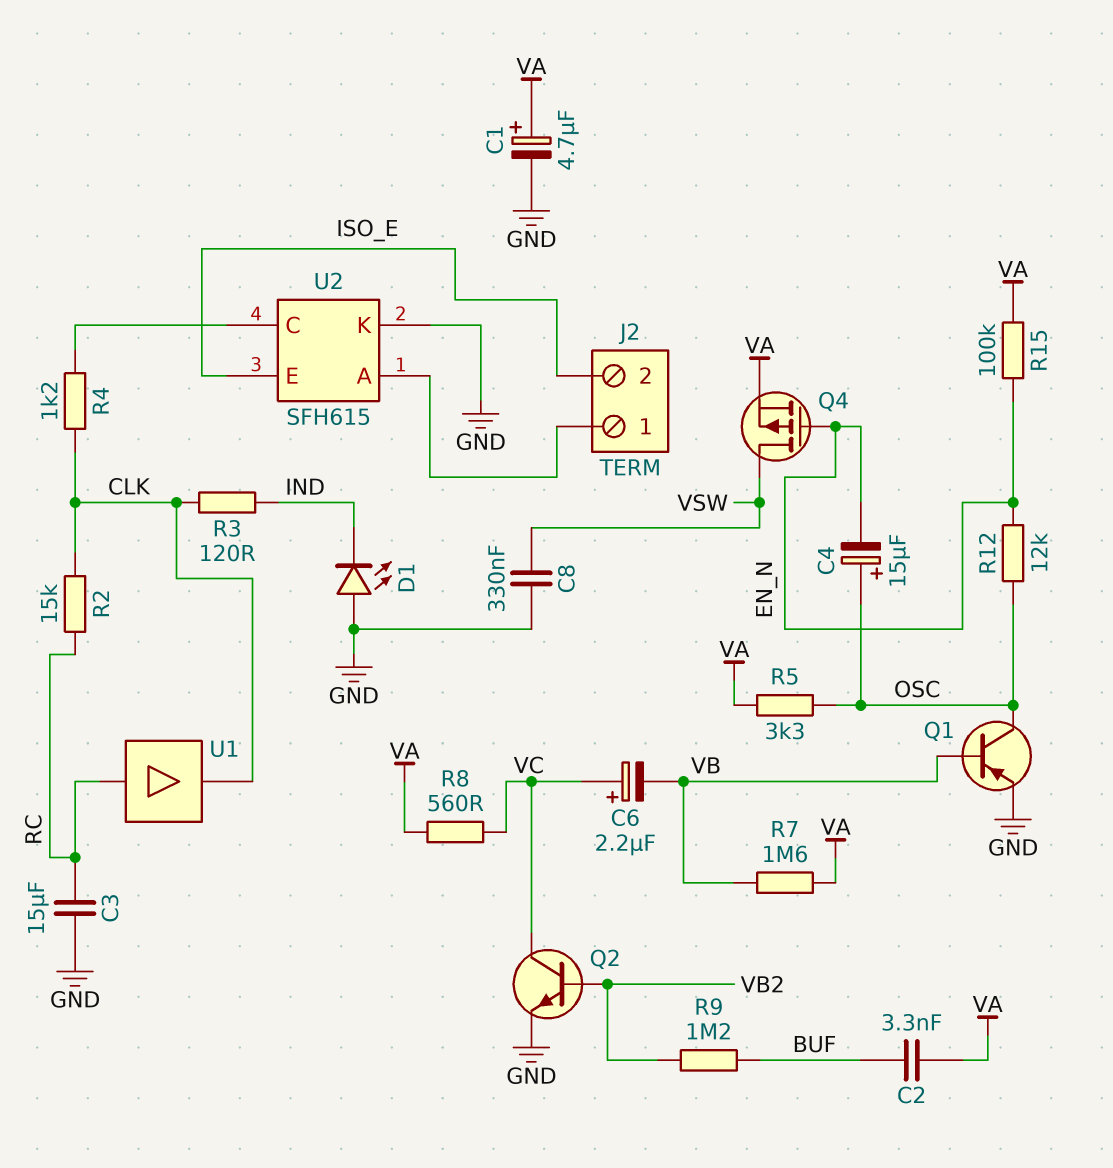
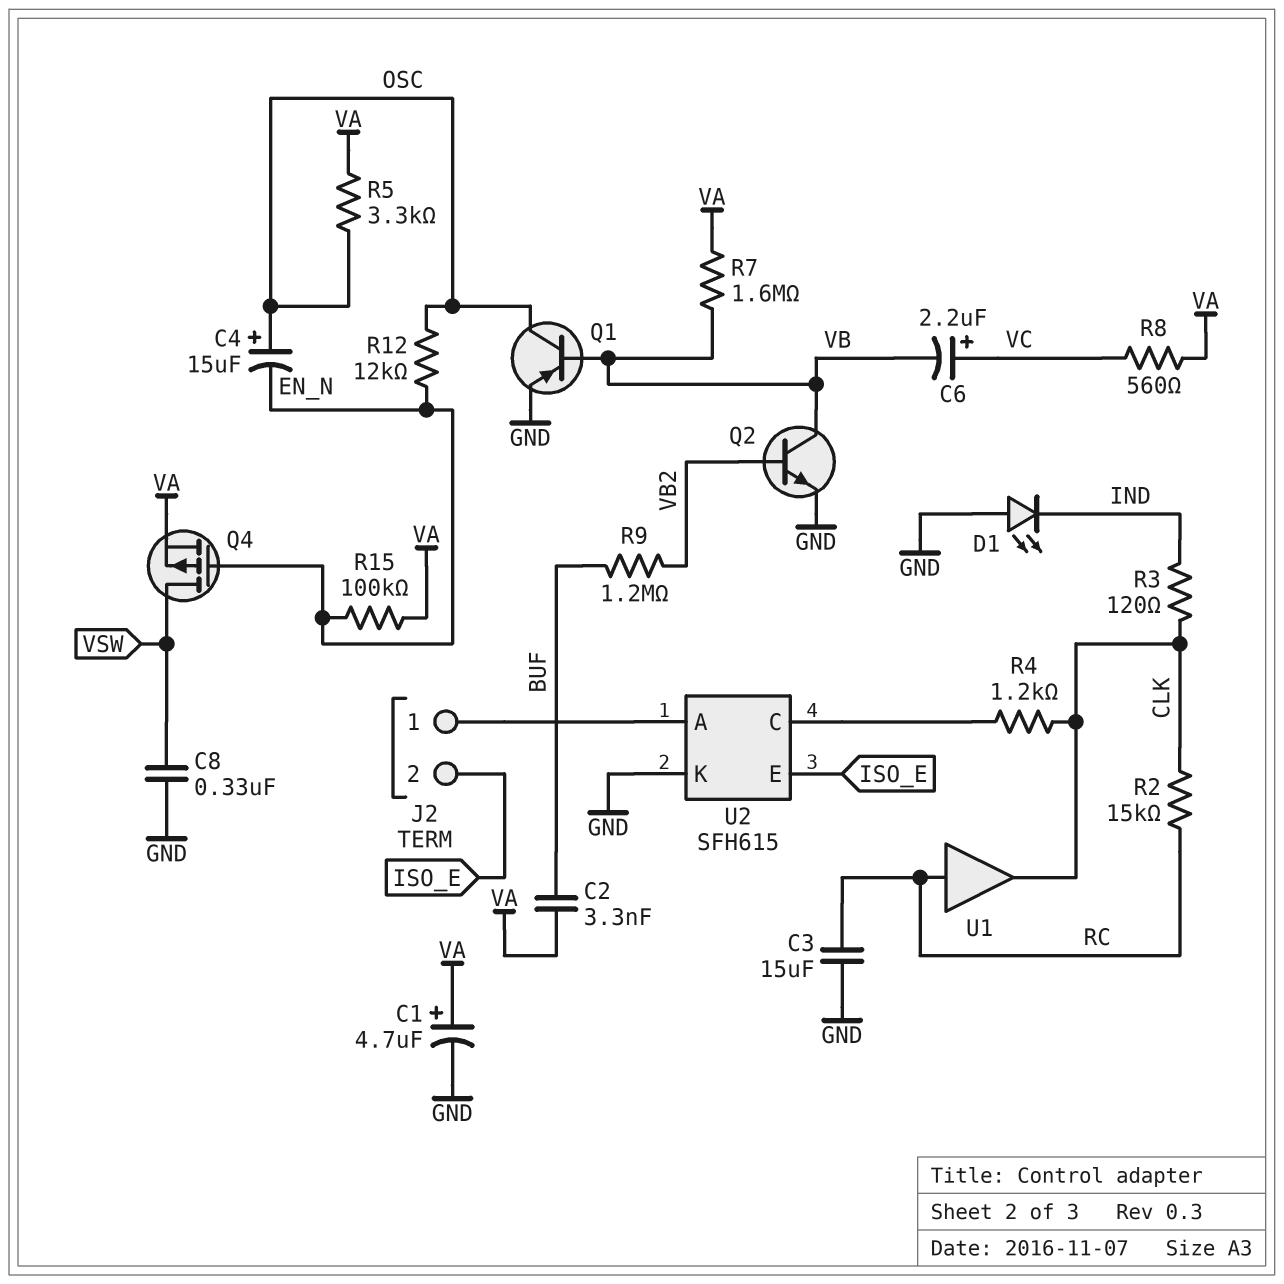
Q2: NPN (B VB2, C VC, E GND) -> NPN (B VB2, C VB, E GND)

